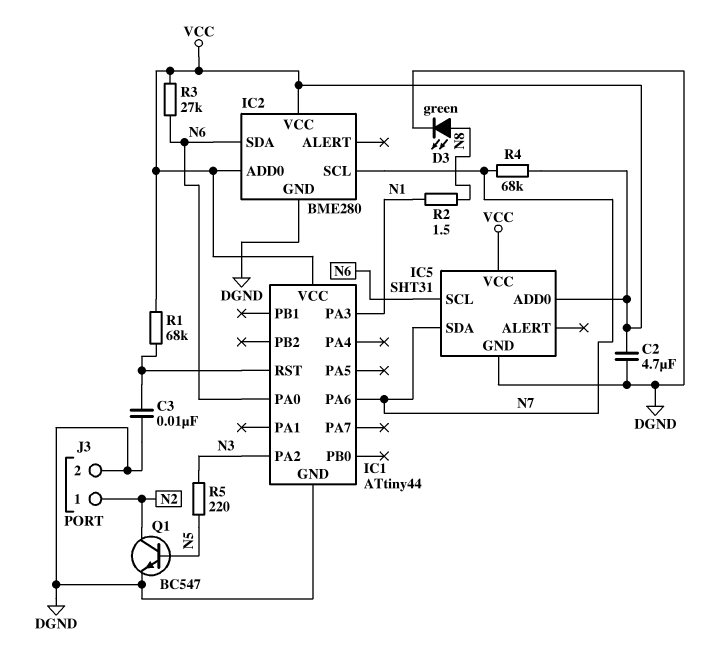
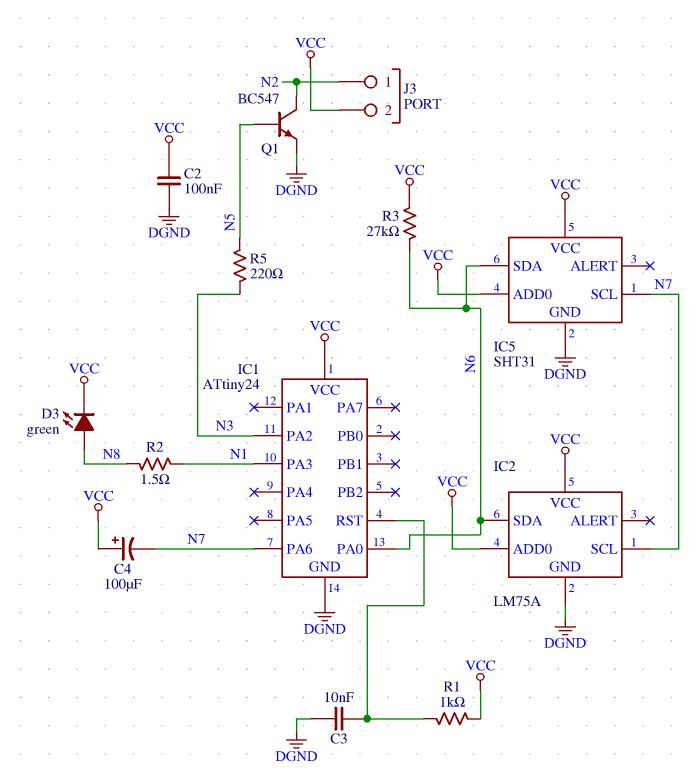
C2: 4.7uF (DGND, VCC) -> 100nF (DGND, VCC)
C4: none -> 100uF (plus VCC, minus N7)
D3: LED green (A N8, K DGND) -> LED green (A N8, K VCC)
IC1: ATtiny44 -> ATtiny24
IC2: BME280 -> LM75A
IC5 pin SCL: N6 -> N7
IC5 pin SDA: N7 -> N6
J3 pin 2: DGND -> VCC
R1: 68k (IC1/RST, VCC) -> 1k (IC1/RST, VCC)
R4: 68k (N7, VCC) -> none

